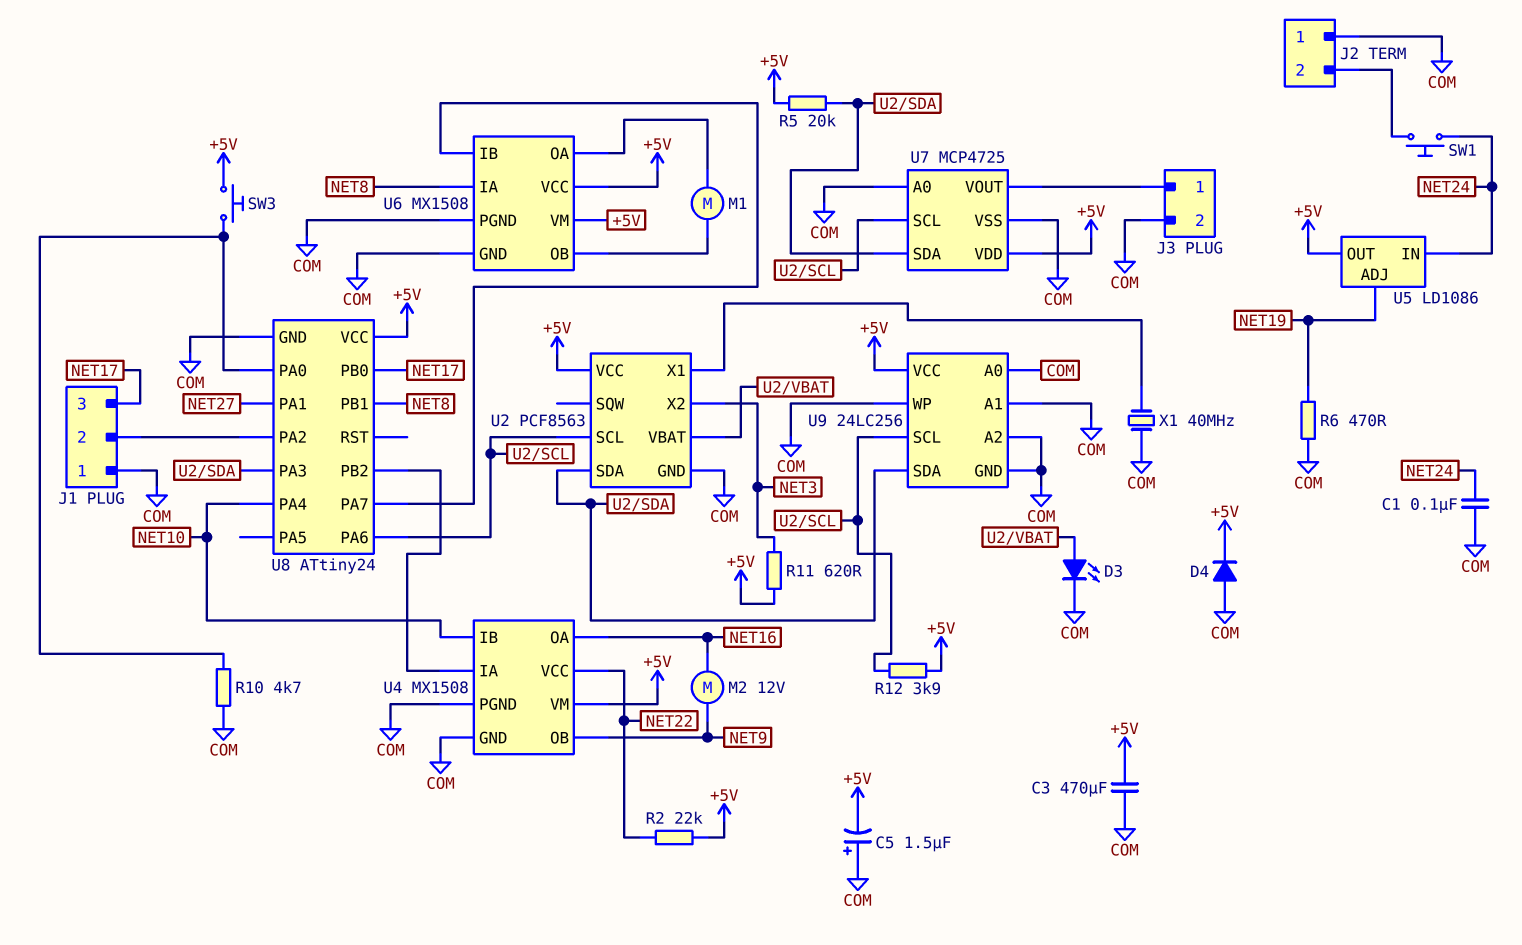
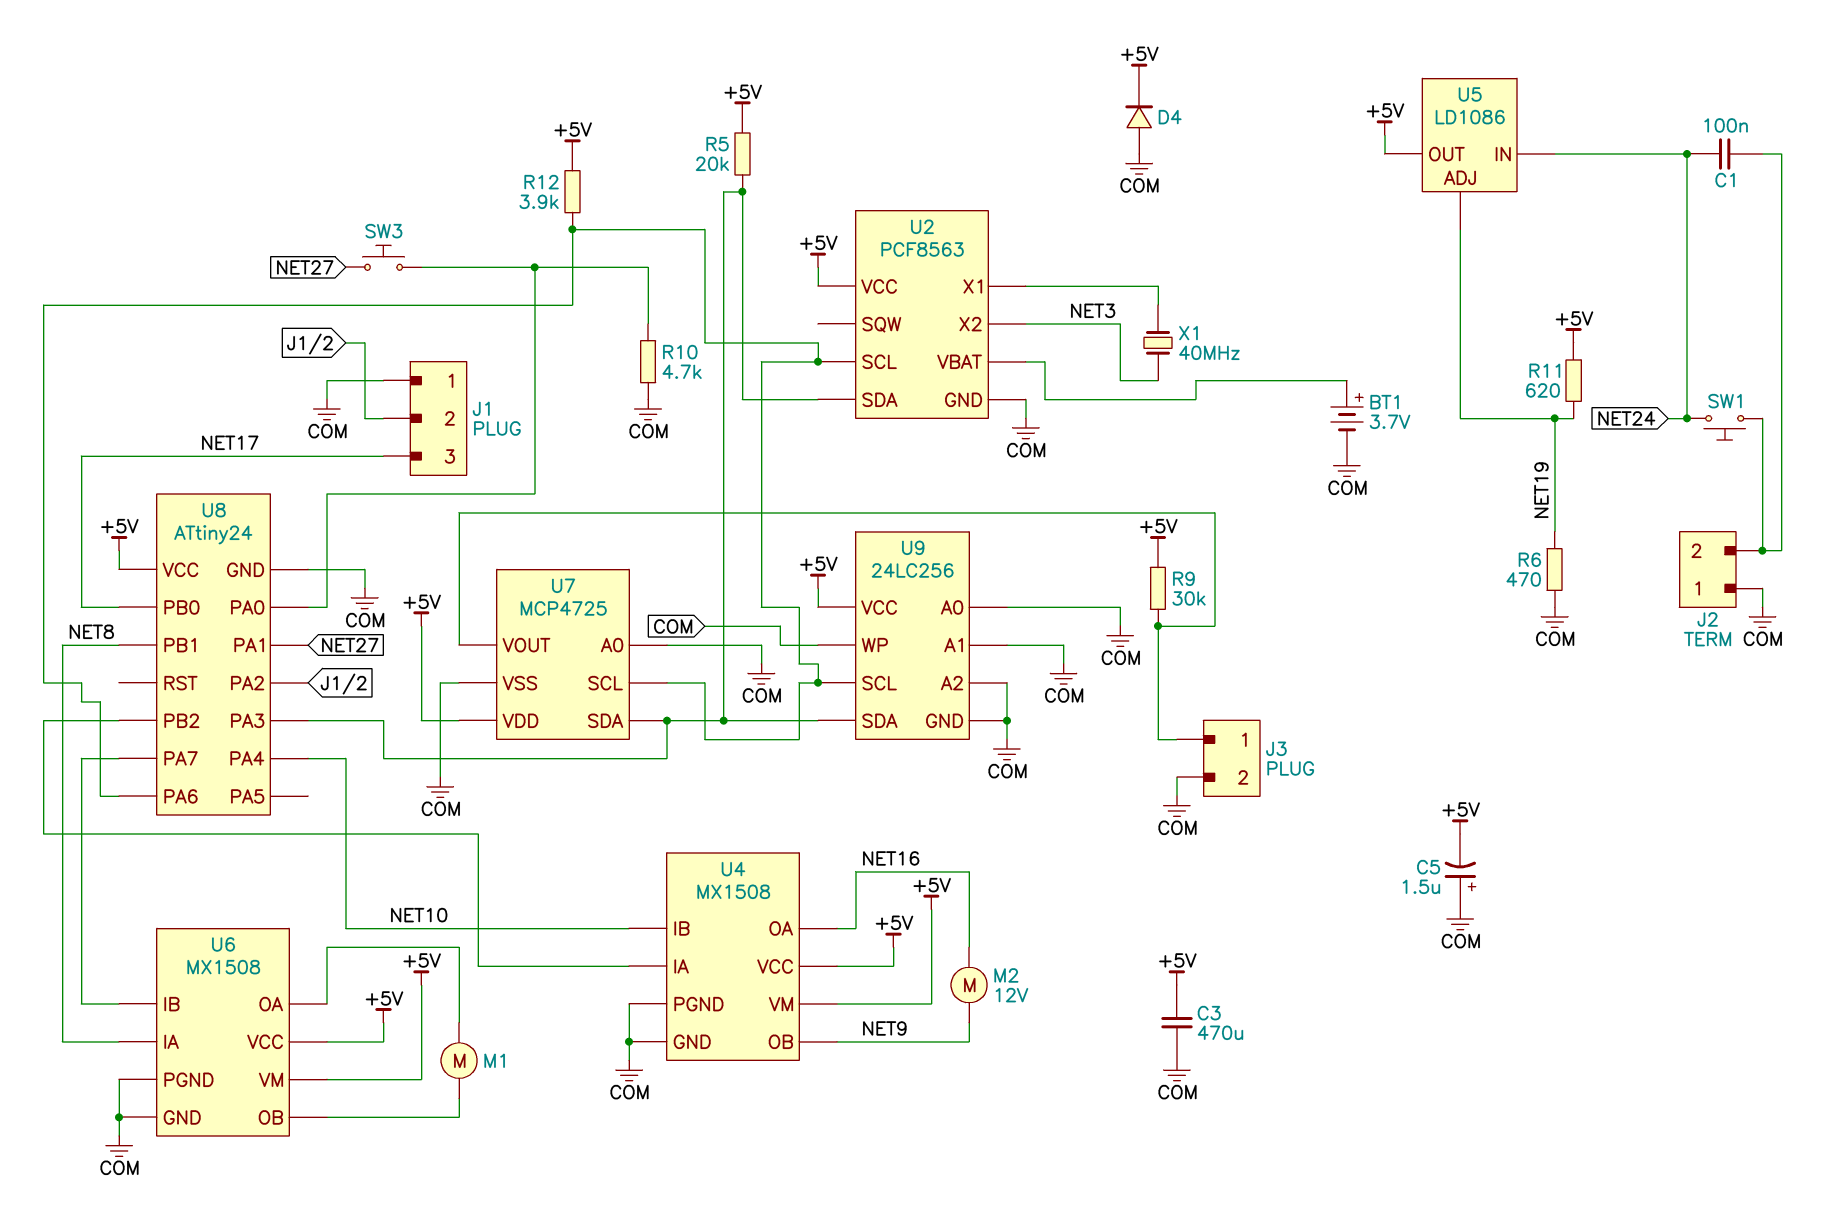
BT1: none -> 3.7V (plus U2/VBAT, minus COM)
C1: 100nF (COM, NET24) -> 100nF (J2/2, NET24)
D3: LED (A U2/VBAT, K COM) -> none
R2: 22k (+5V, NET22) -> none
R9: none -> 30k (+5V, J3/1)
R11: 620 (+5V, NET3) -> 620 (+5V, NET19)
SW3: button (+5V, U8/PA0) -> button (NET27, U8/PA0)
U4 pin VCC: NET22 -> +5V
X1: 40MHz (COM, U2/X1) -> 40MHz (NET3, U2/X1)

